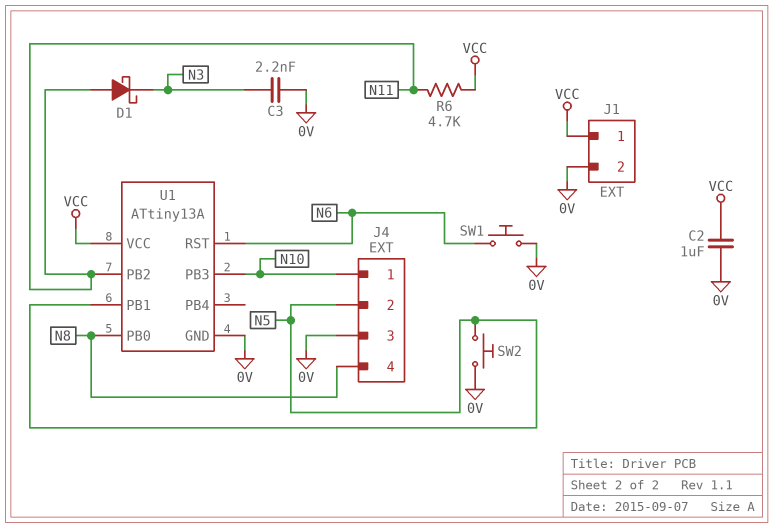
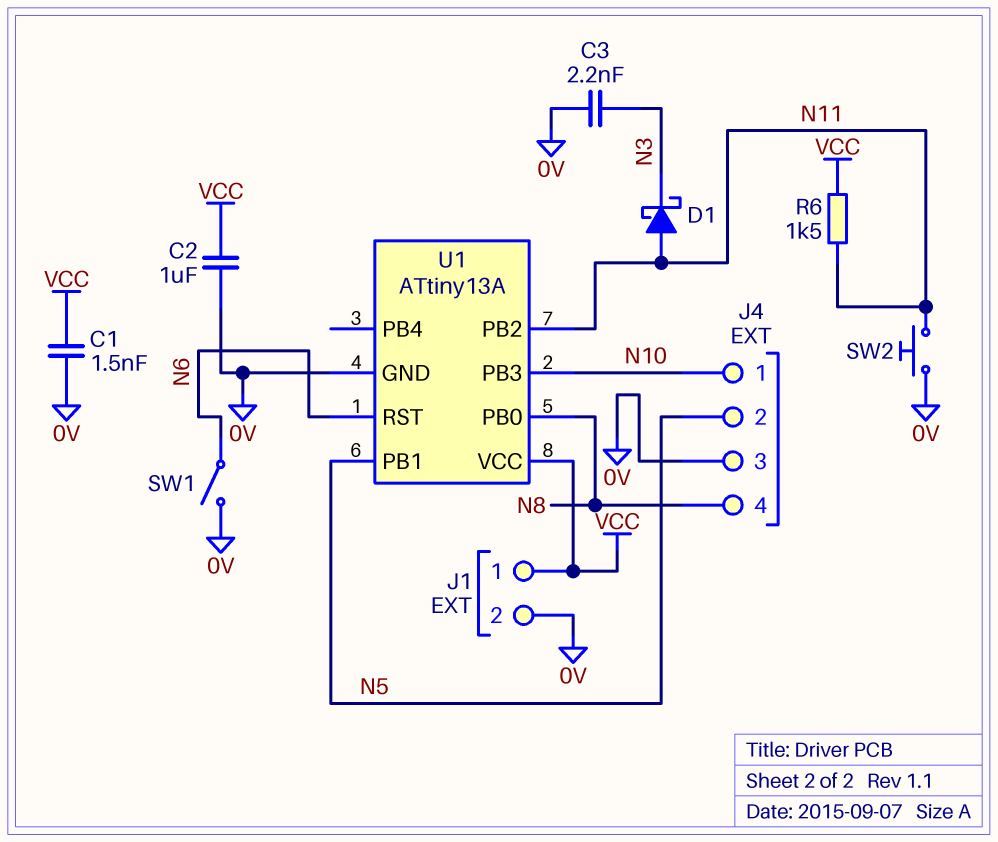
C1: none -> 1.5nF (0V, VCC)
R6: 4.7k (N11, VCC) -> 1.5k (N11, VCC)
SW1: button (0V, N6) -> switch (0V, N6)
SW2: button (0V, N5) -> button (0V, N11)

